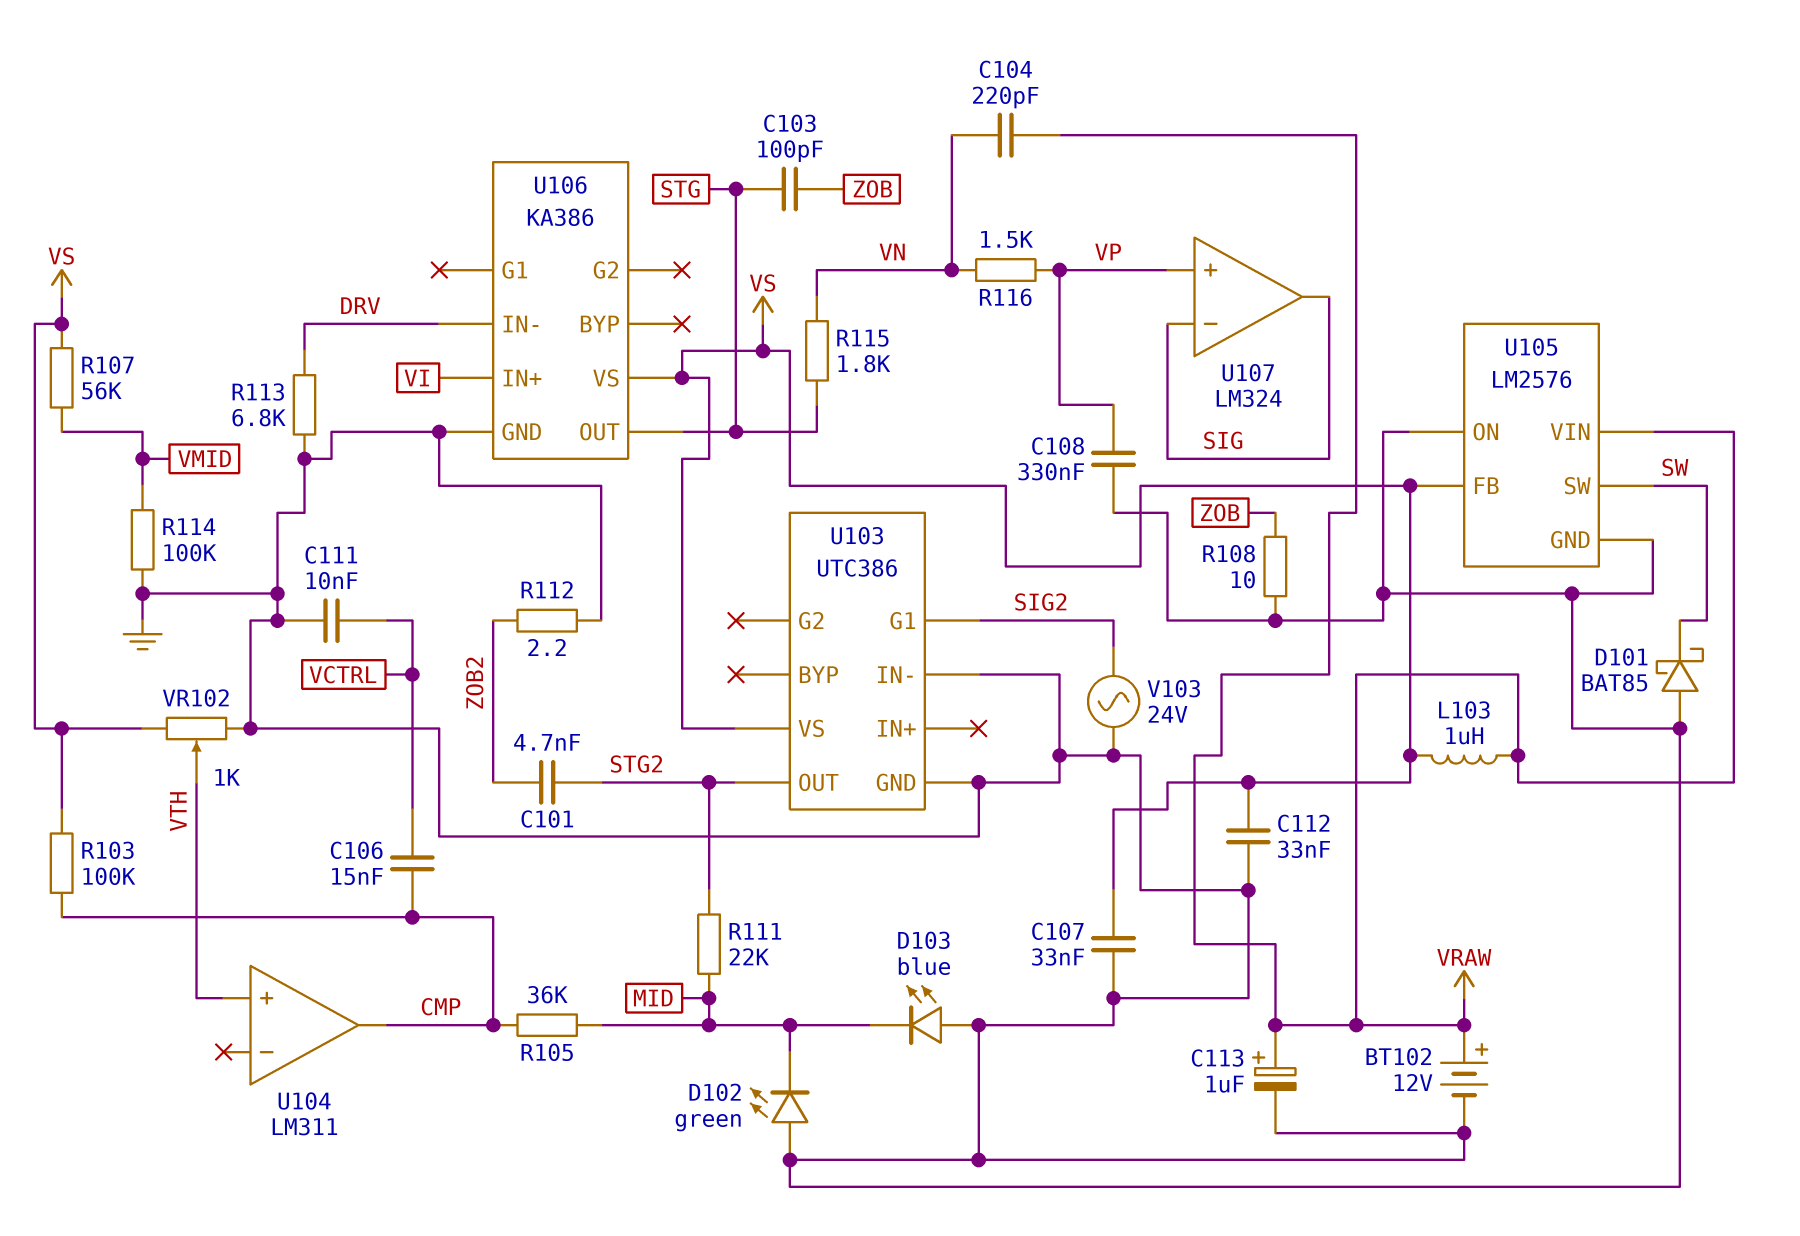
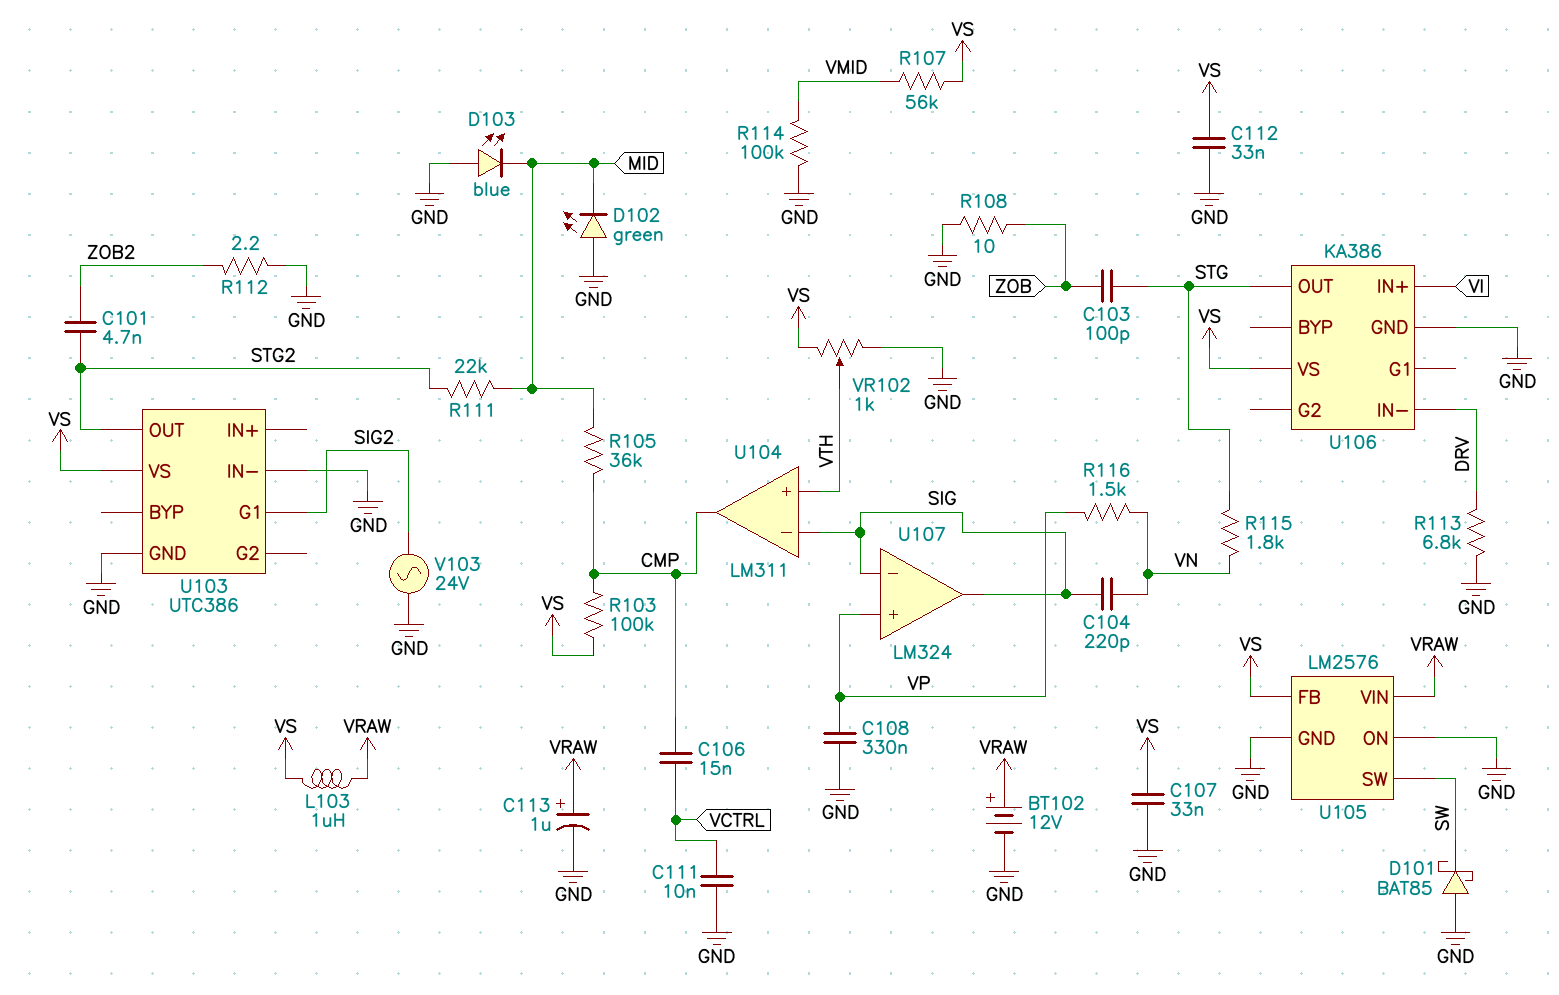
C104: 220pF (VN, VRAW) -> 220pF (SIG, VN)
U104 pin in-: none -> SIG

